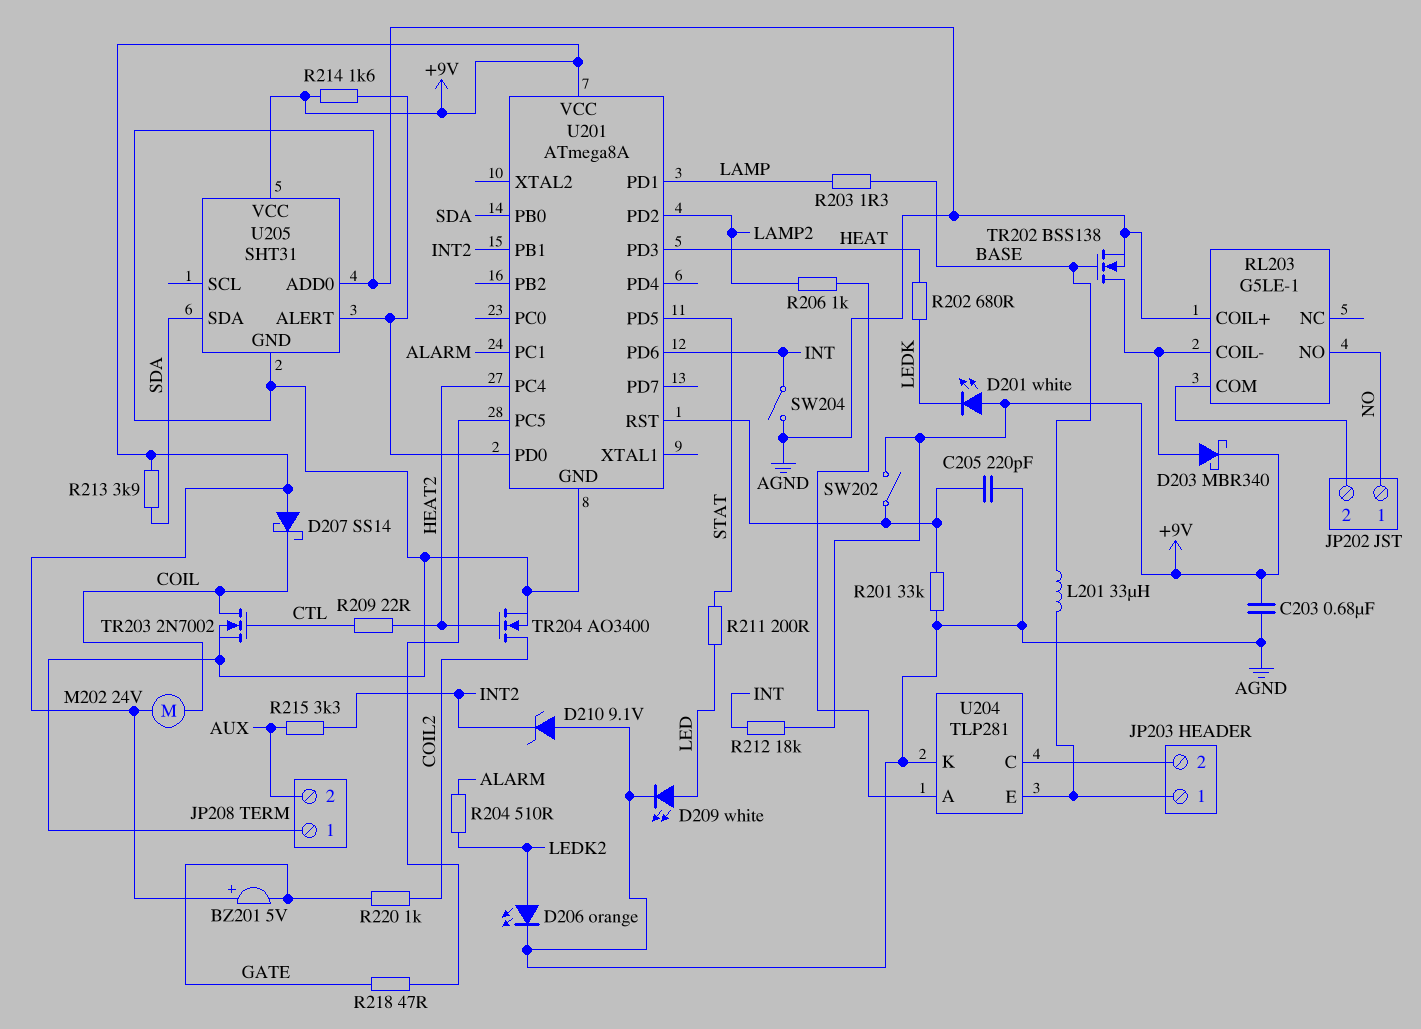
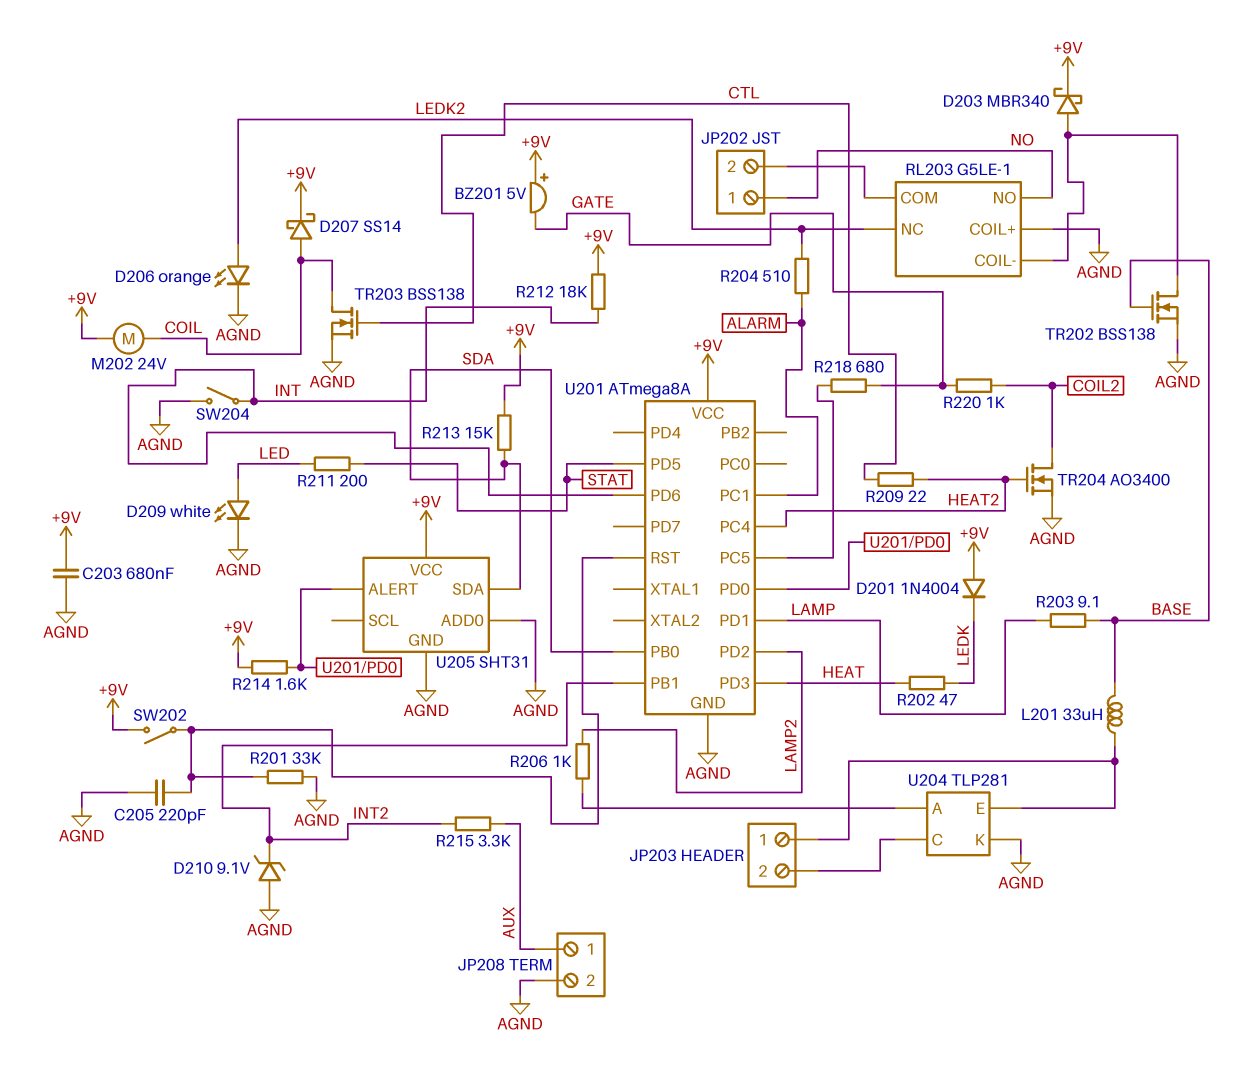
D201: LED white (A +9V, K LEDK) -> diode 1N4004 (A +9V, K LEDK)
D207: schottky SS14 (A +9V, K COIL) -> schottky SS14 (A COIL, K +9V)
JP208 pin 1: AGND -> AUX
JP208 pin 2: AUX -> AGND
R202: 680 (HEAT, LEDK) -> 47 (HEAT, LEDK)
R203: 1.3 (BASE, LAMP) -> 9.1 (BASE, LAMP)
R213: 3.9k (+9V, SDA) -> 15k (+9V, SDA)
R218: 47 (GATE, U201/PC5) -> 680 (GATE, U201/PC5)
RL203 pin NC: none -> LEDK2
TR203: NMOS 2N7002 (G CTL, D COIL, S AGND) -> NMOS BSS138 (G CTL, D COIL, S AGND)

